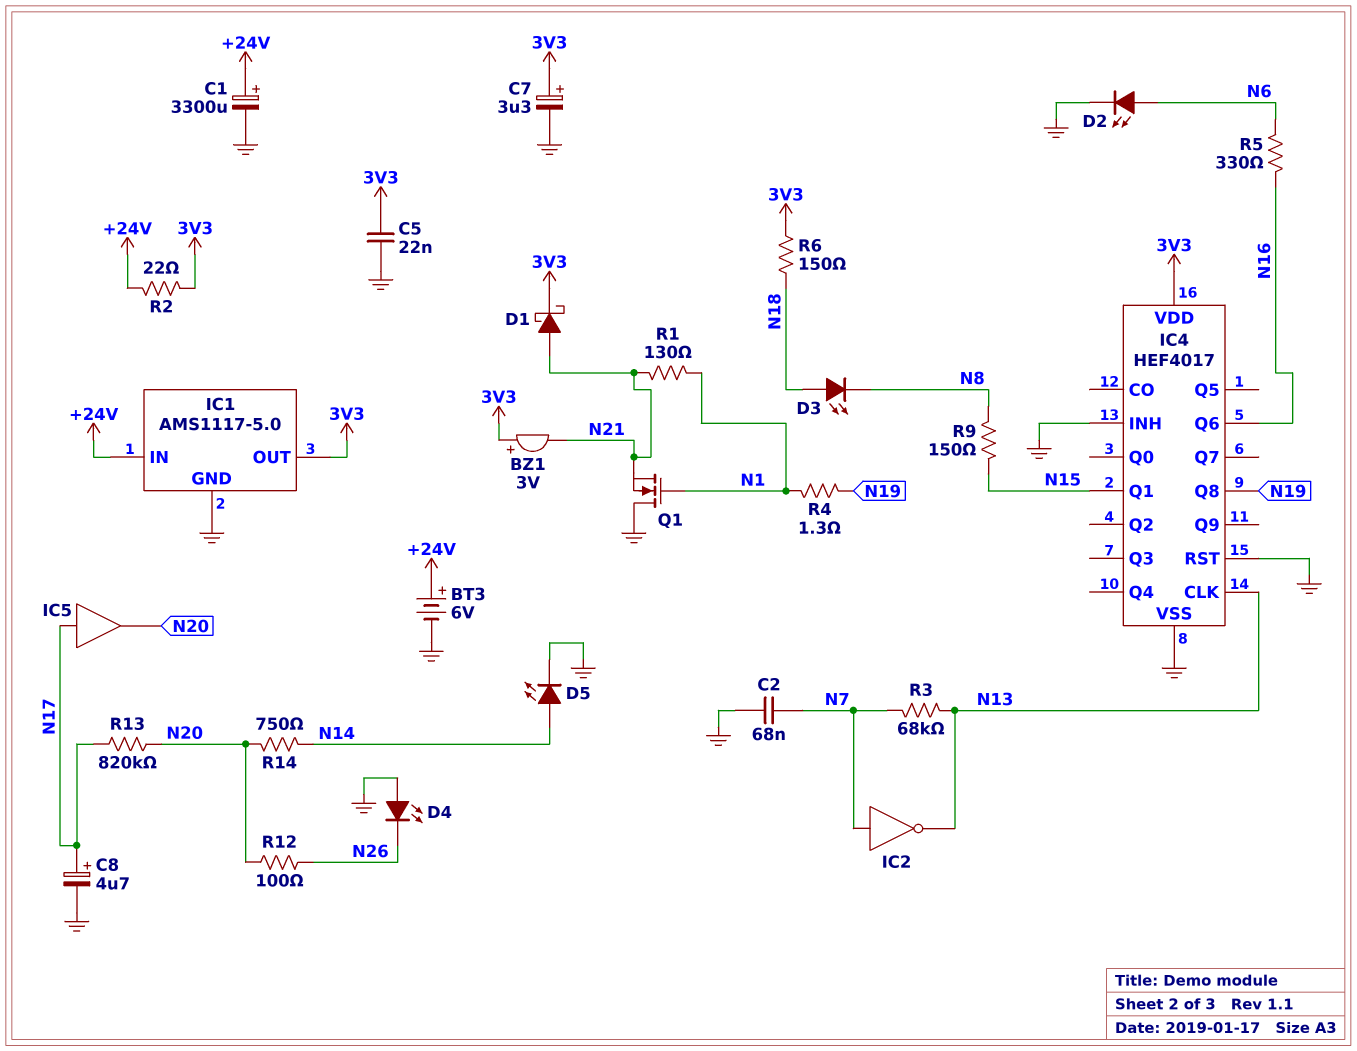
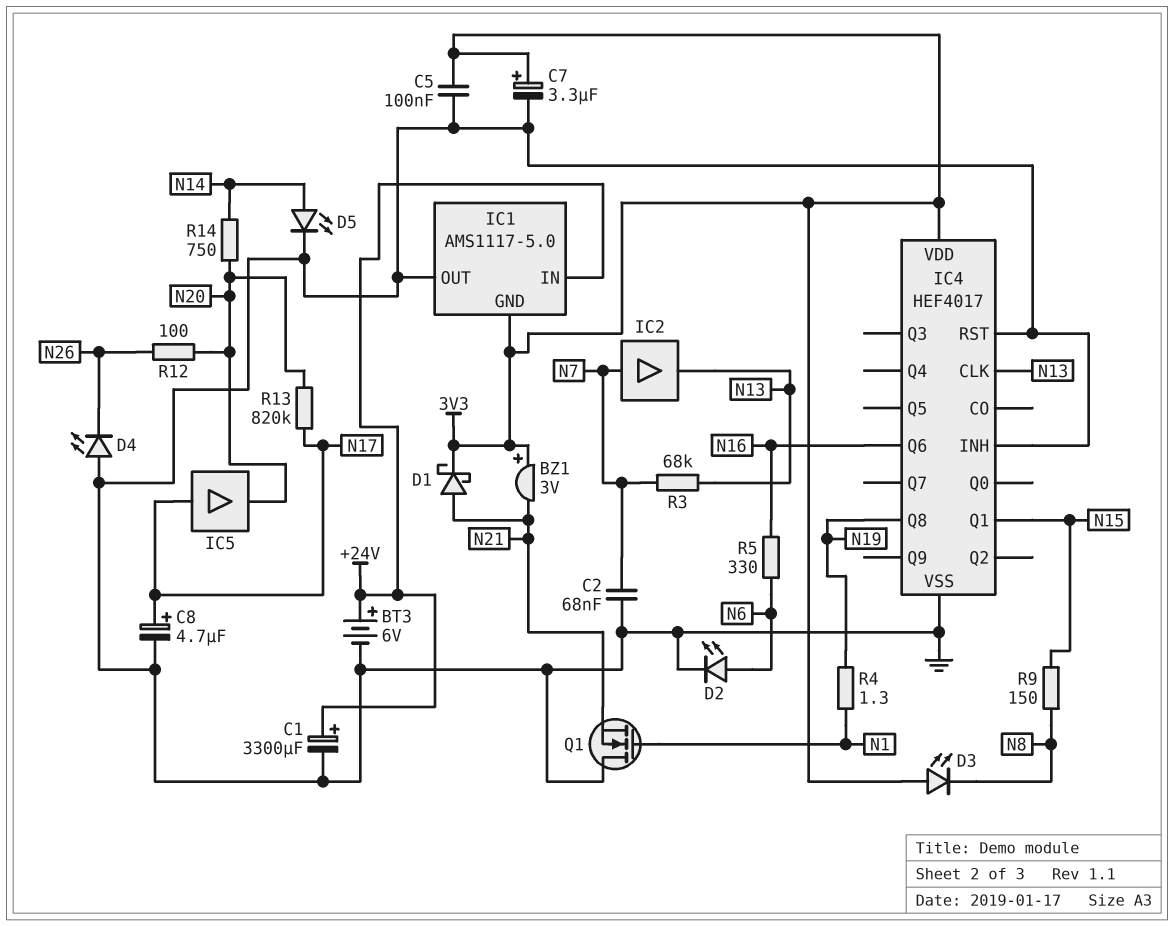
C5: 22nF (3V3, GND) -> 100nF (3V3, GND)
D3: LED (A N18, K N8) -> LED (A 3V3, K N8)
IC1 pin GND: GND -> 3V3
IC1 pin OUT: 3V3 -> GND
IC2: NOT (in N7, out N13) -> buffer (in N7, out N13)
R1: 130 (N1, N21) -> none
R2: 22 (+24V, 3V3) -> none
R6: 150 (3V3, N18) -> none

